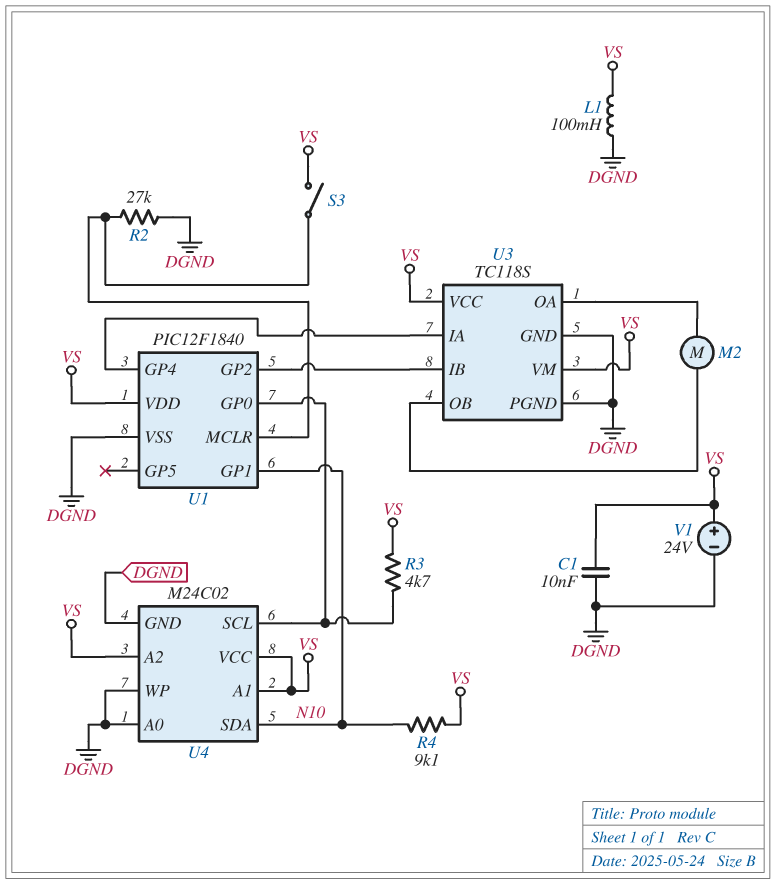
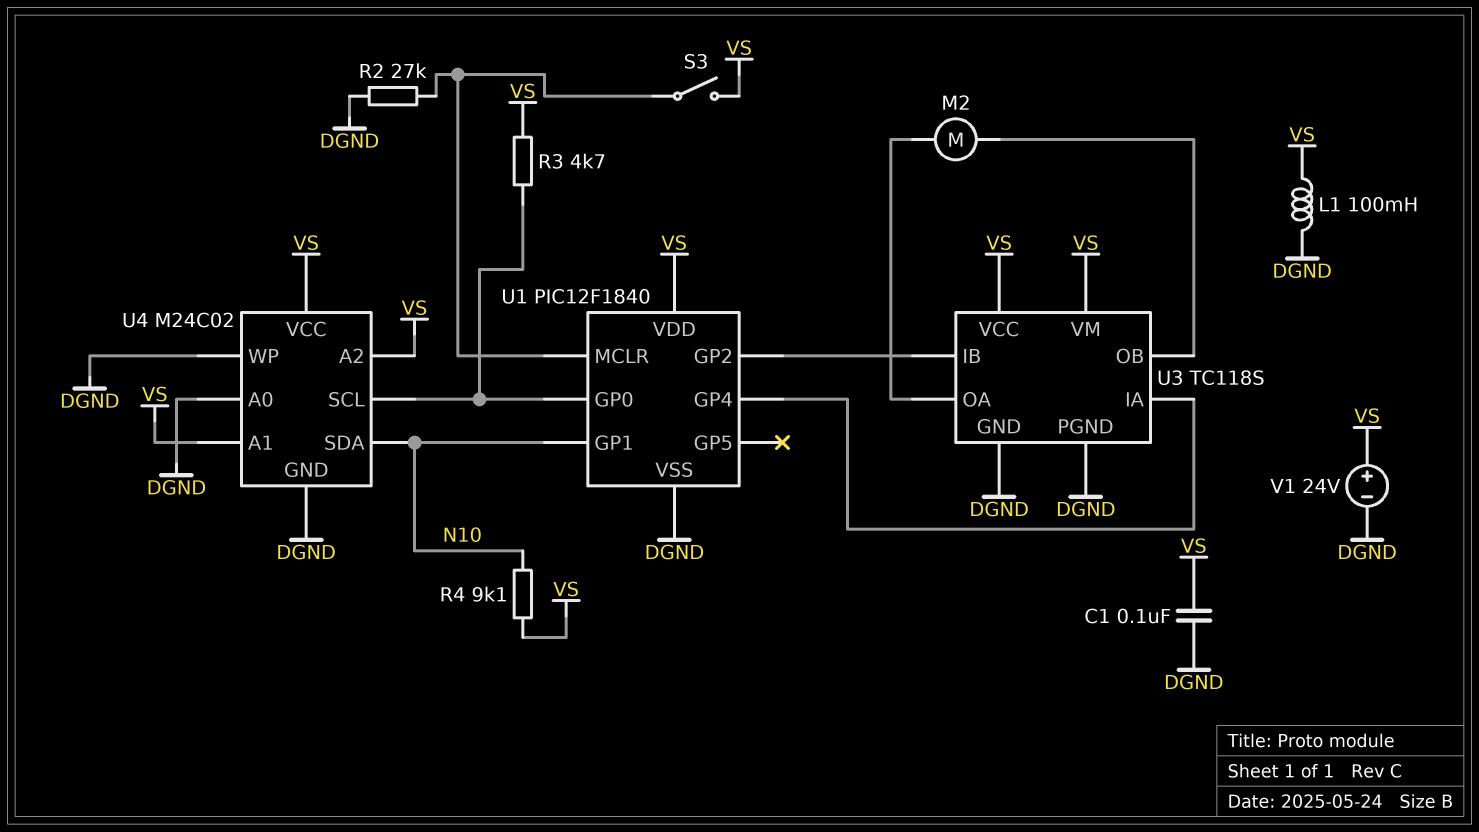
C1: 10nF (DGND, VS) -> 100nF (DGND, VS)

